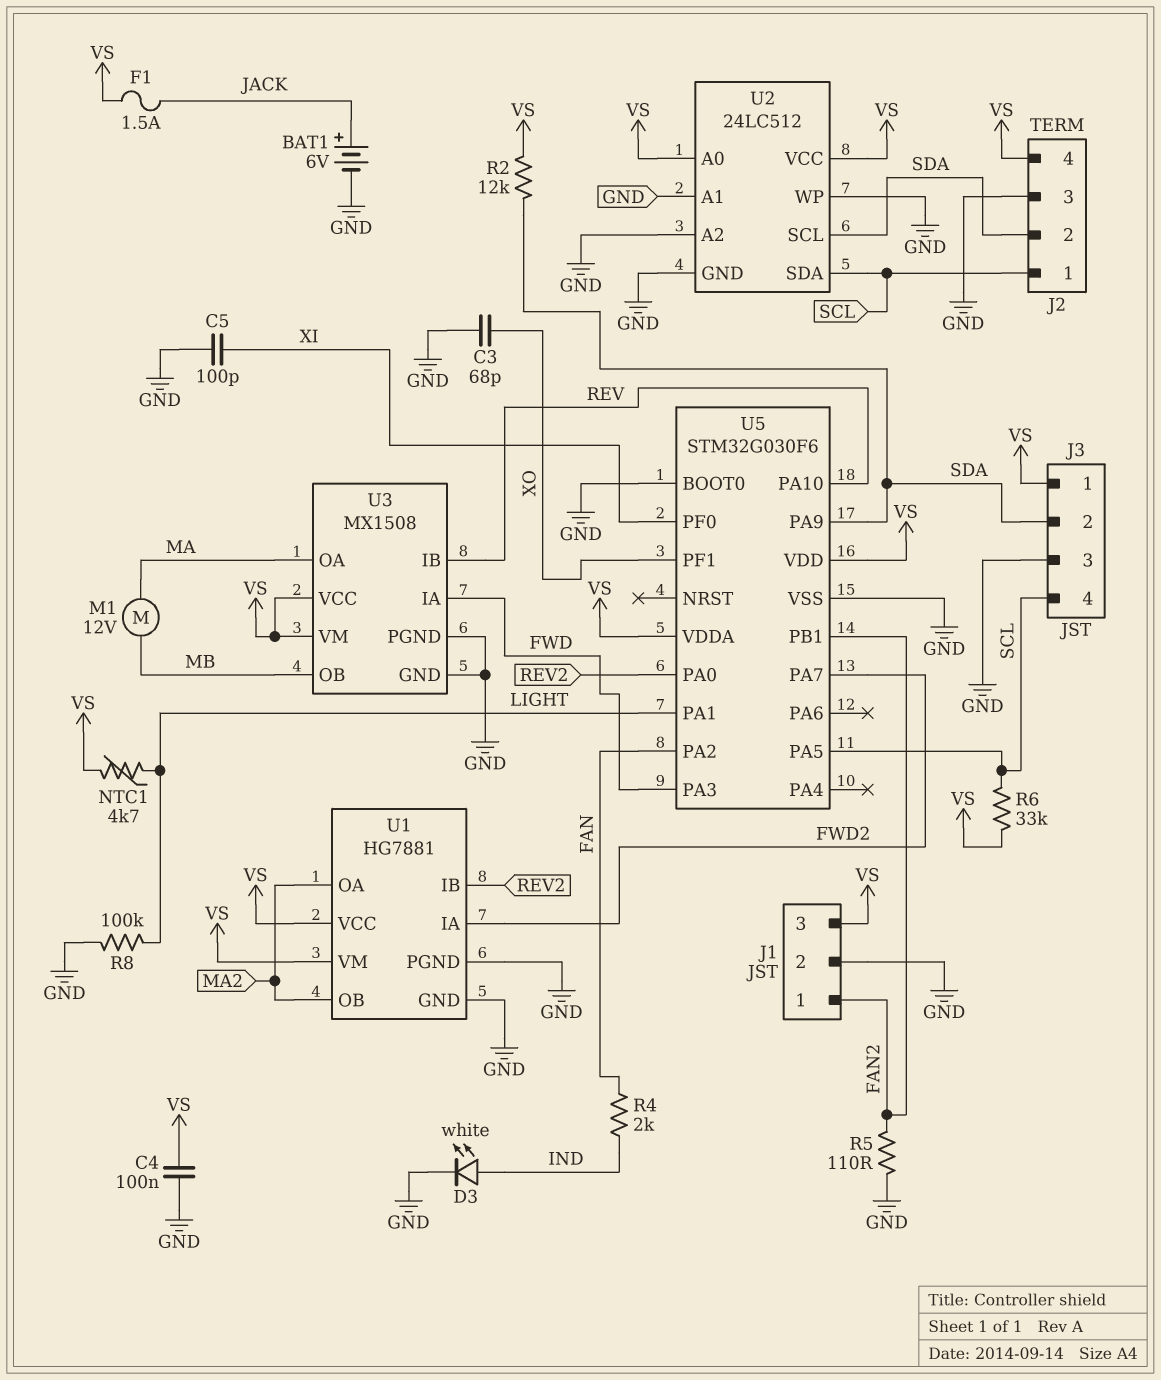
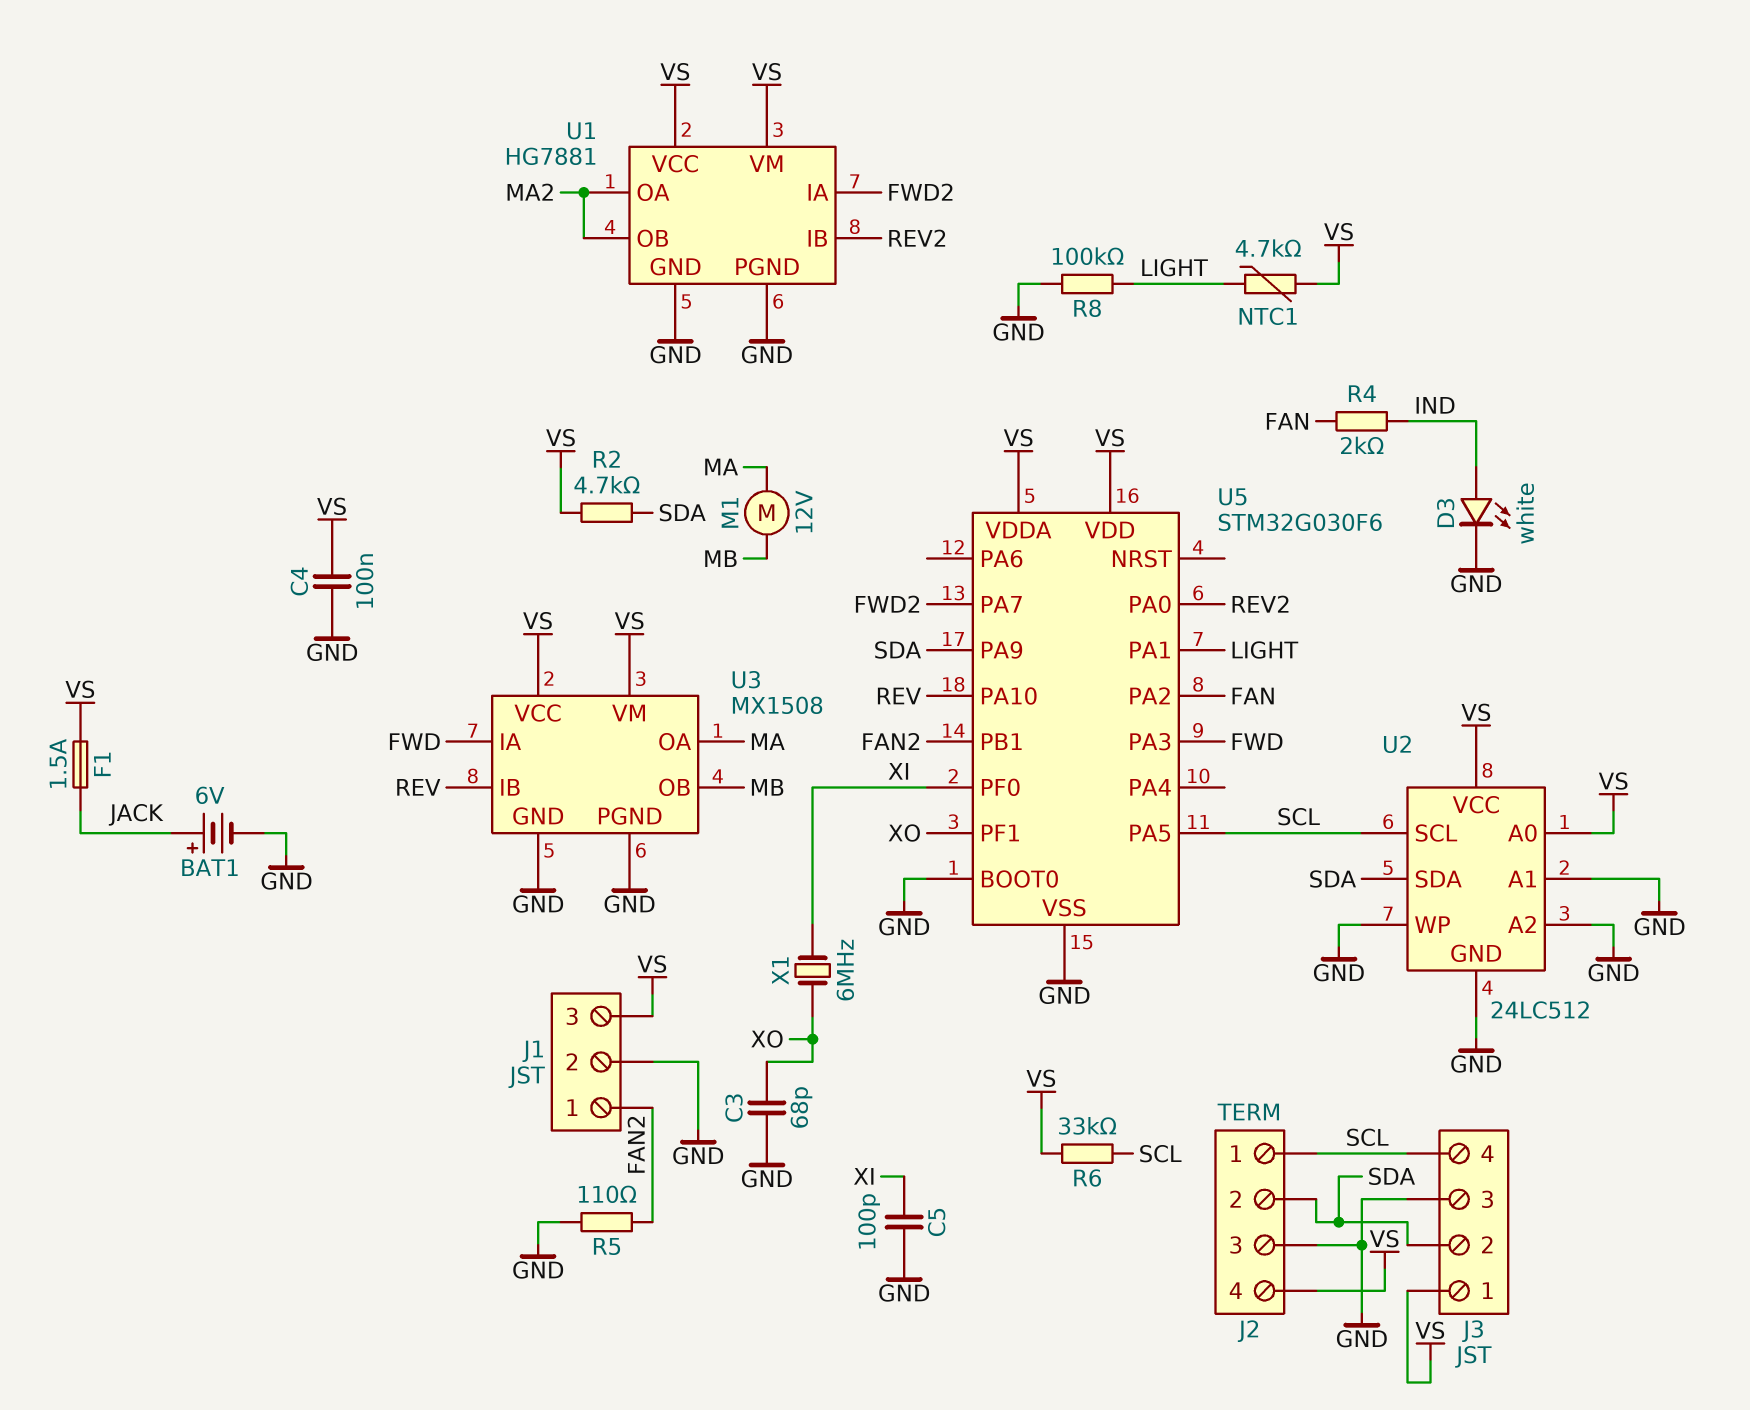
R2: 12k (SDA, VS) -> 4.7k (SDA, VS)
U2 pin SCL: SDA -> SCL
U2 pin SDA: SCL -> SDA
X1: none -> 6MHz (XI, XO)

